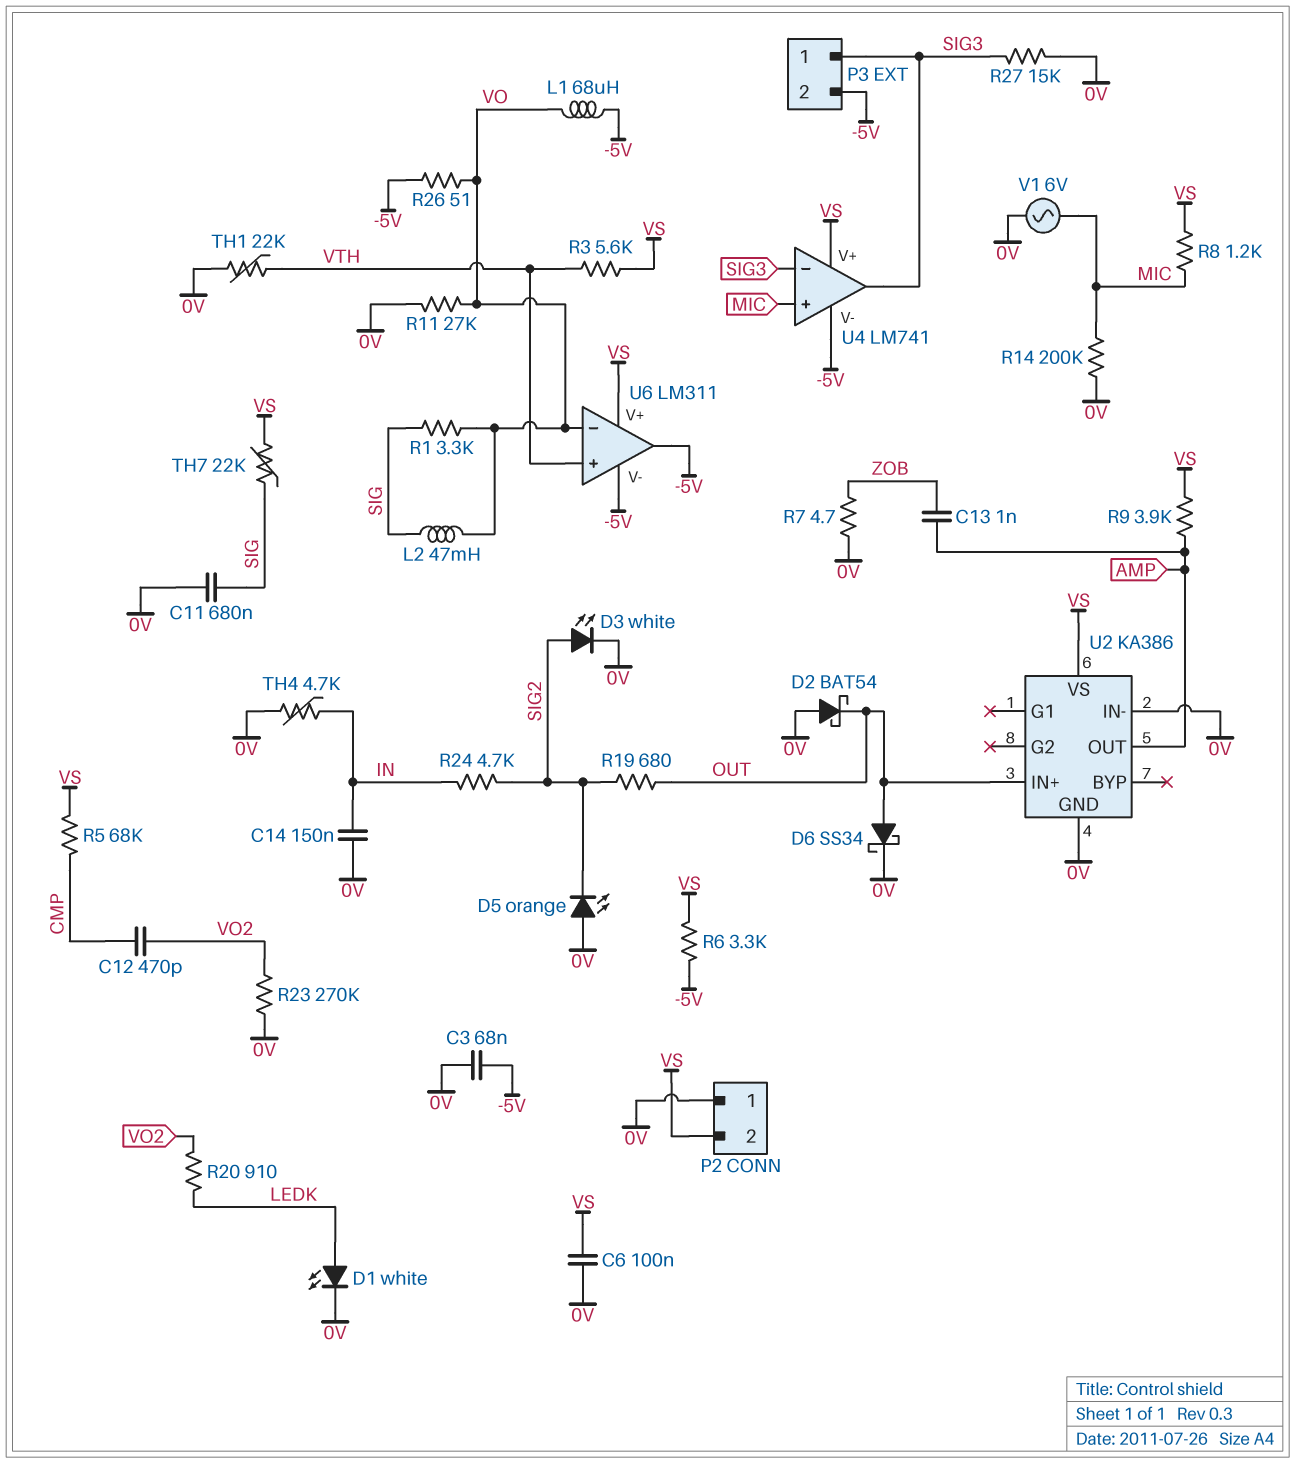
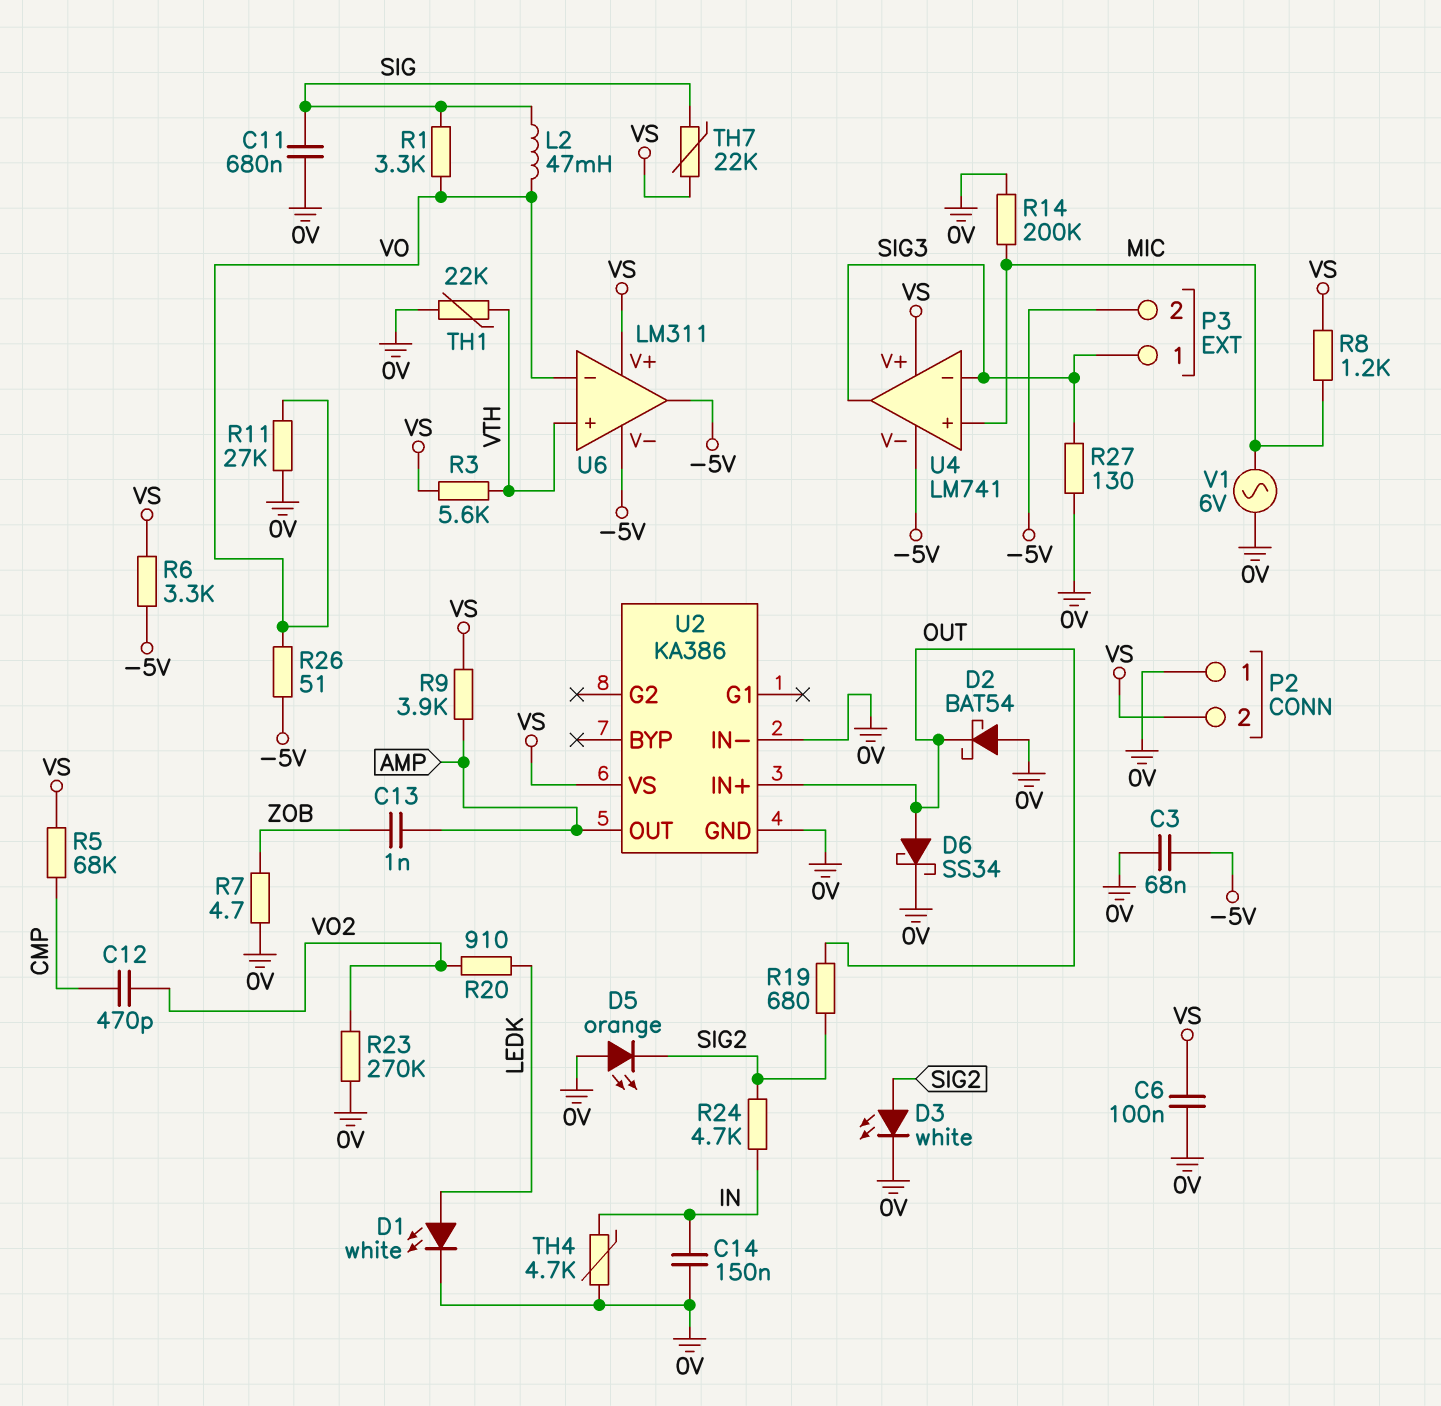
L1: 68uH (-5V, VO) -> none
R27: 15k (0V, SIG3) -> 130 (0V, SIG3)

